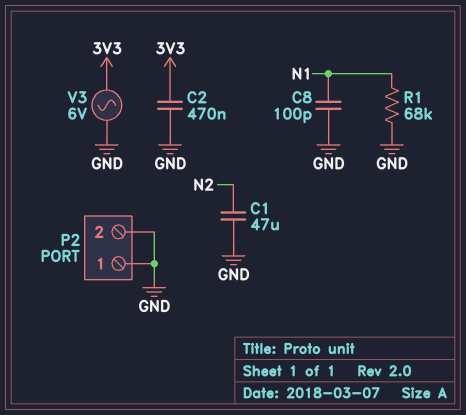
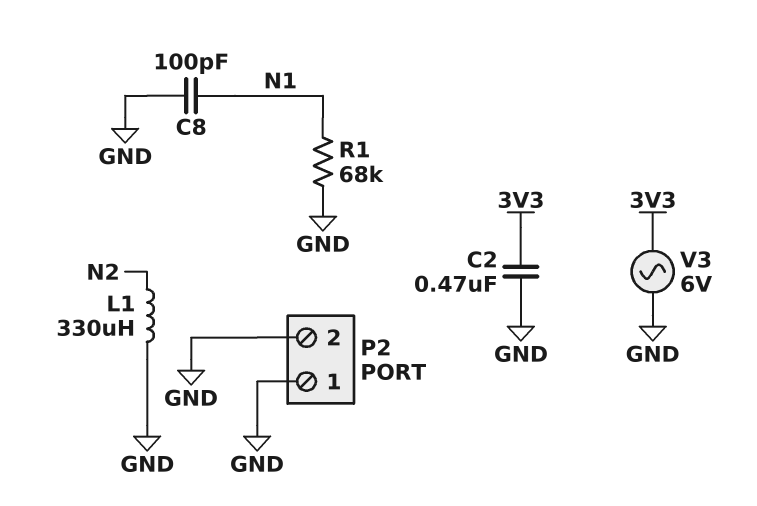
C1: 47uF (GND, N2) -> none
L1: none -> 330uH (GND, N2)

